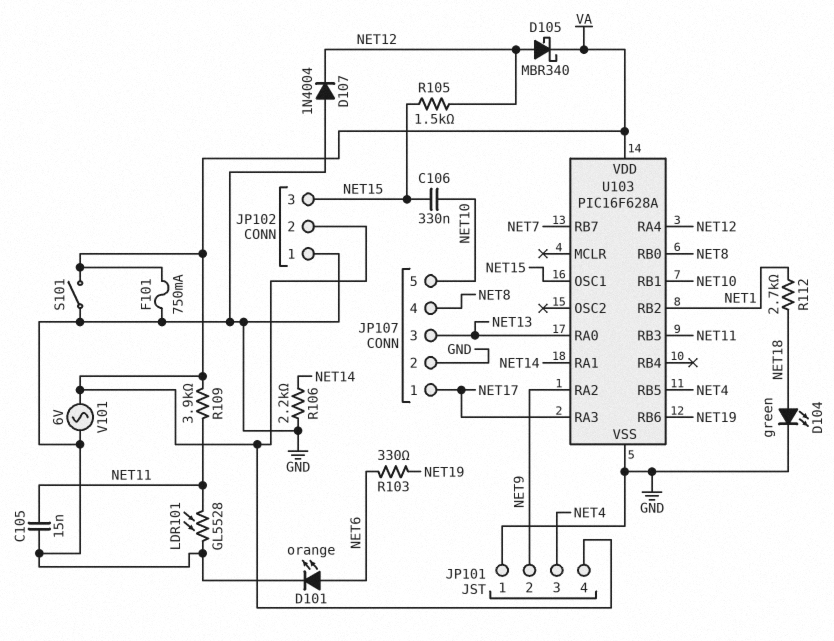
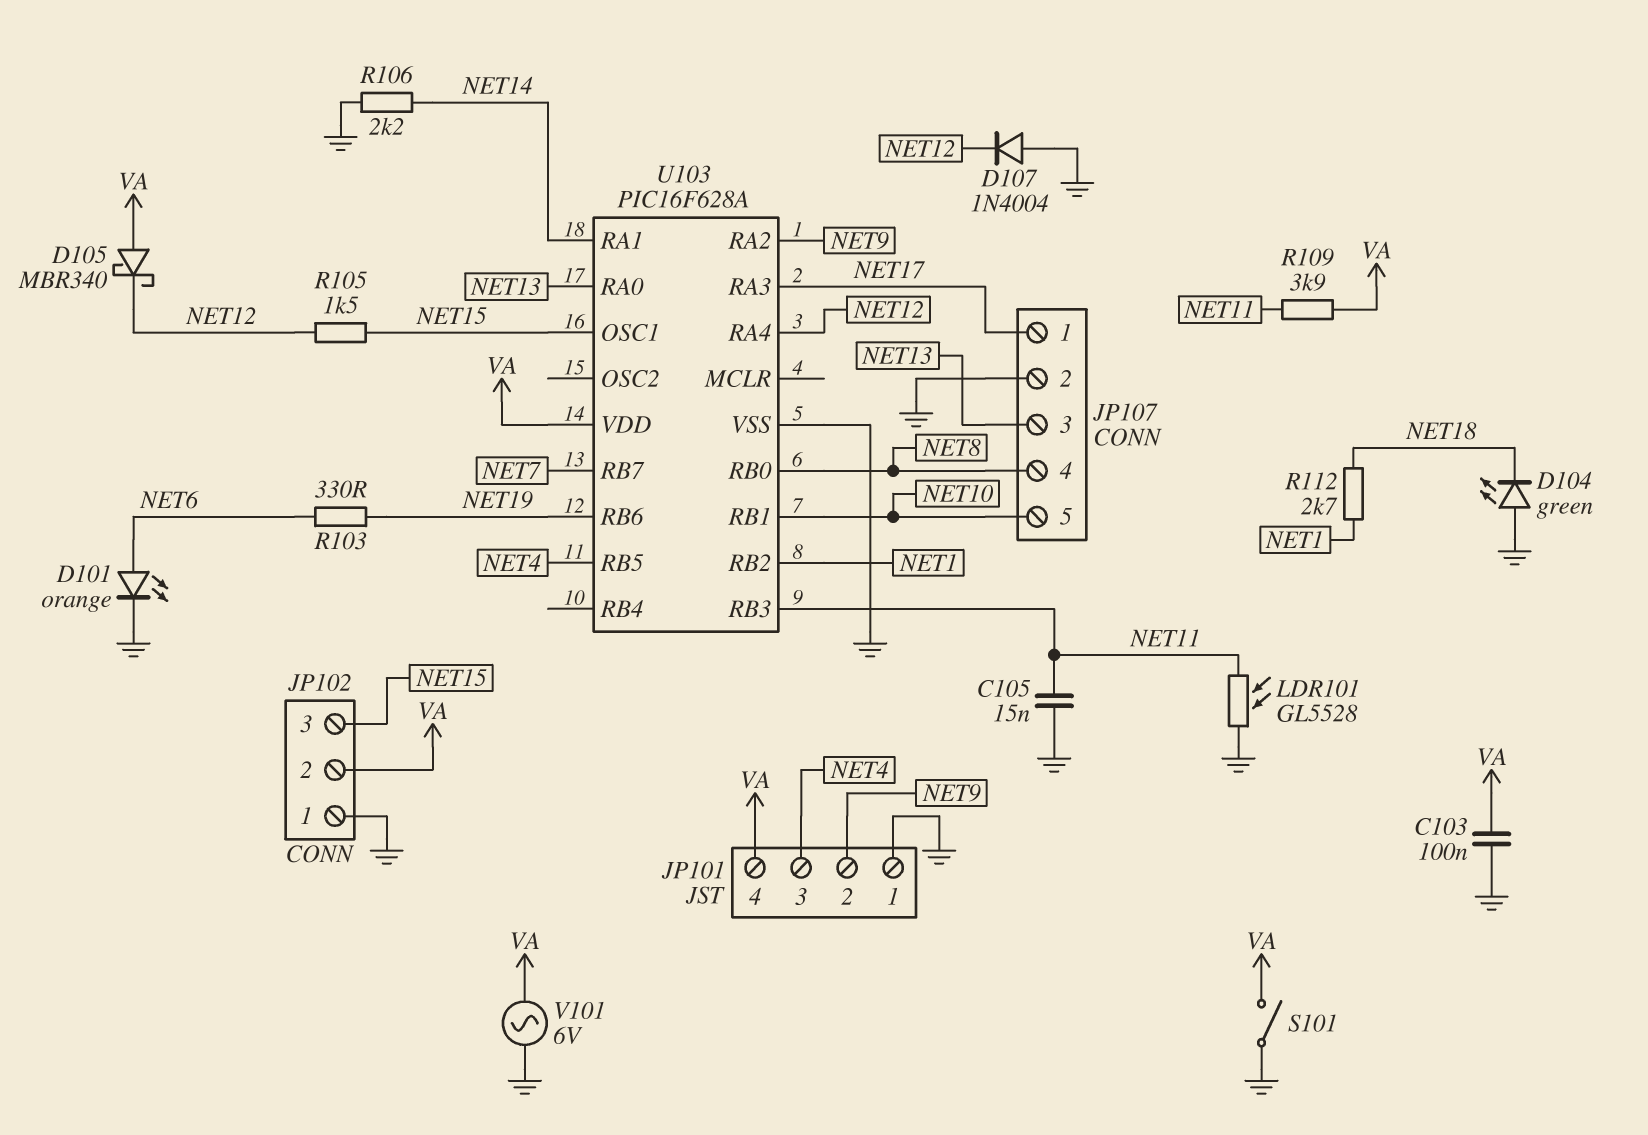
C103: none -> 100nF (GND, VA)
C106: 330nF (NET10, NET15) -> none
D104: LED green (A NET18, K GND) -> LED green (A GND, K NET18)
D105: schottky MBR340 (A NET12, K VA) -> schottky MBR340 (A VA, K NET12)
F101: 750mA (GND, VA) -> none

